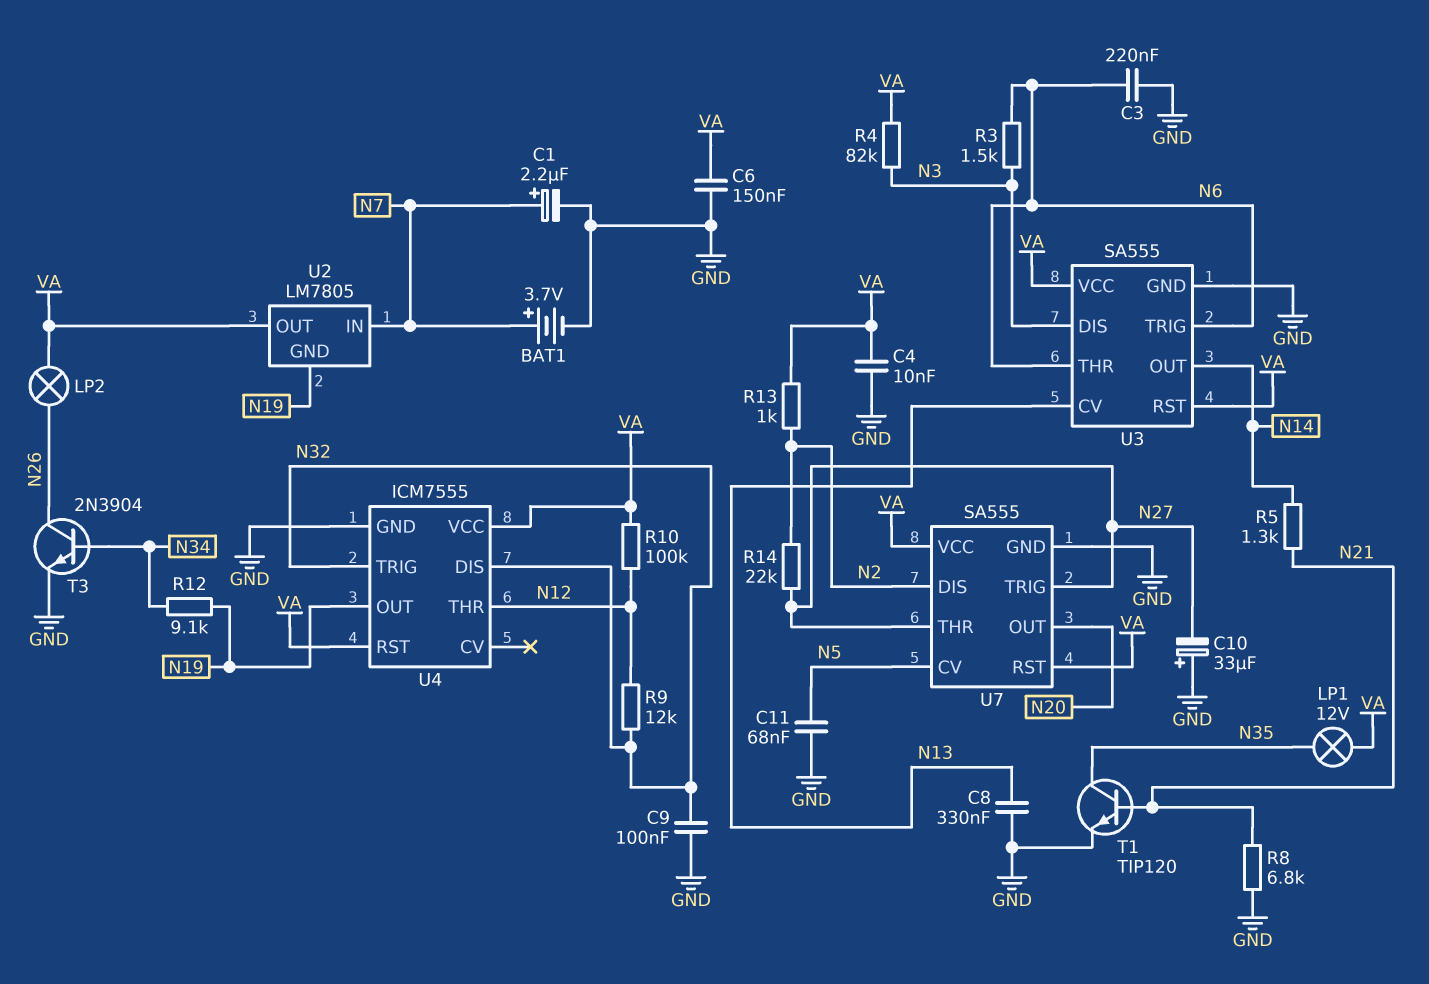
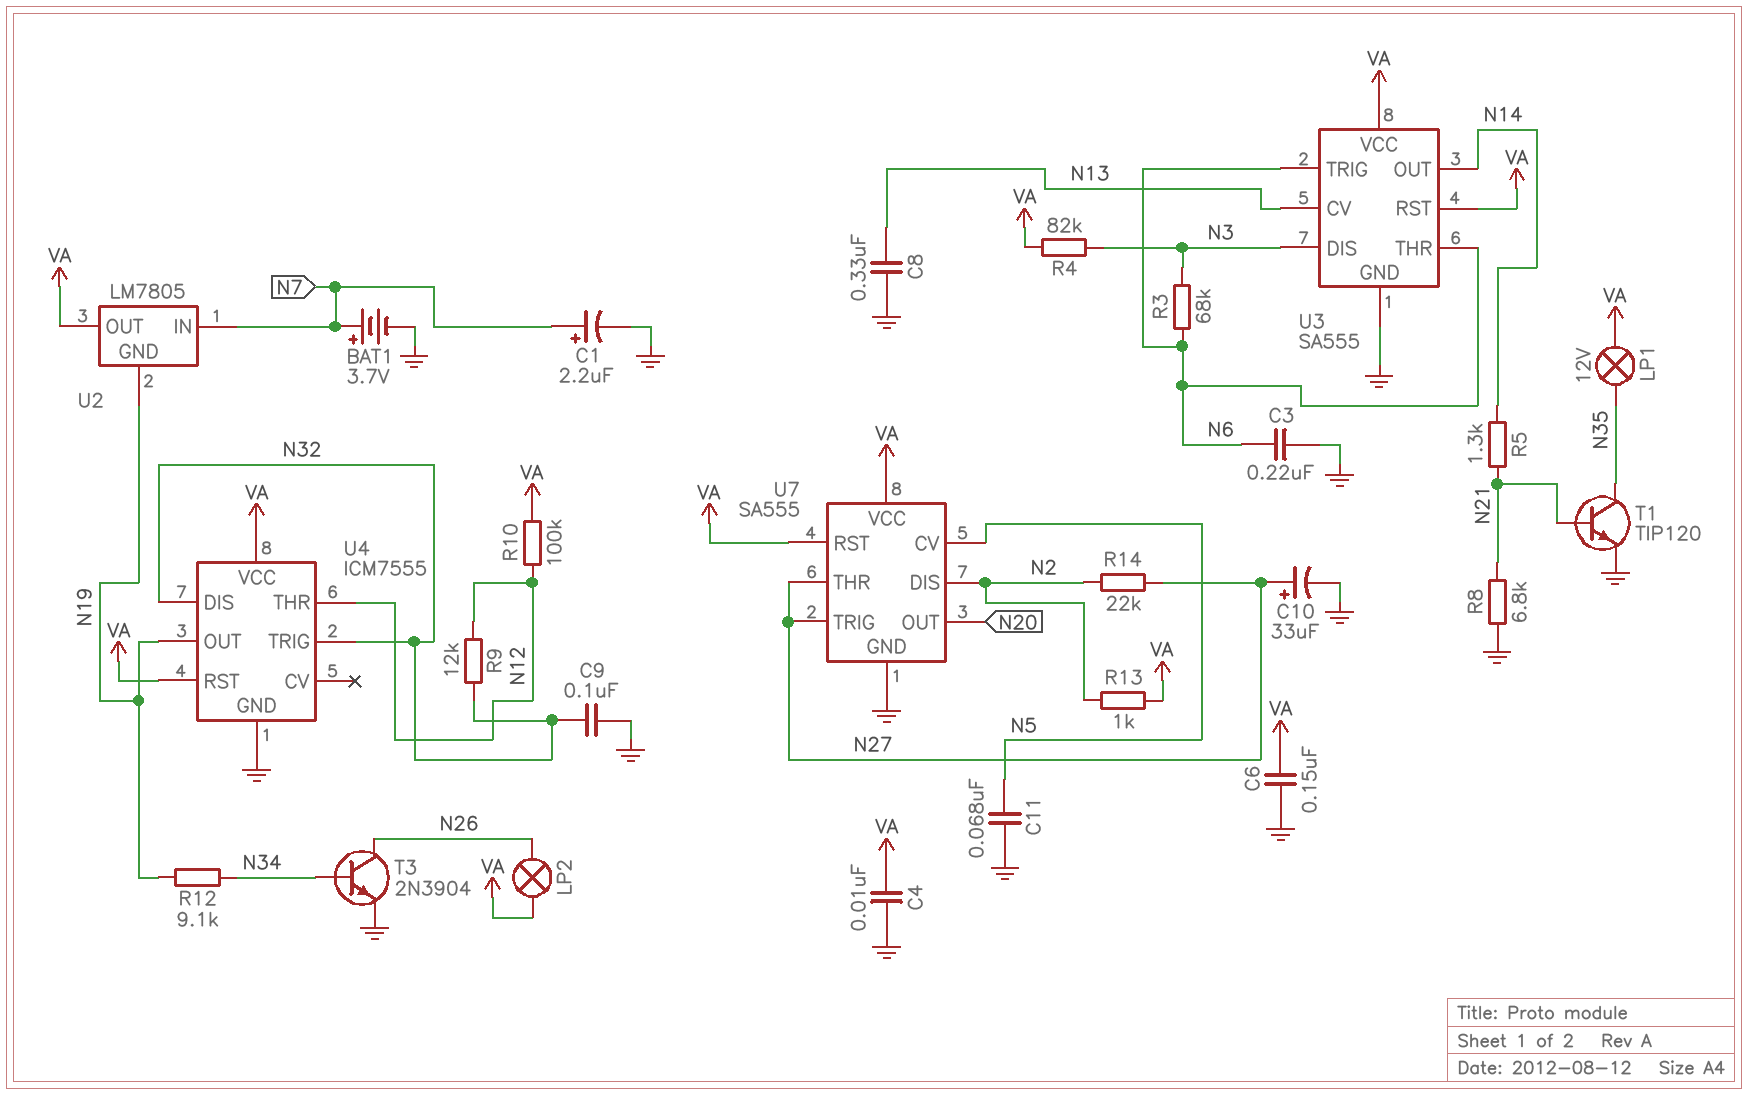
C10: 33uF (plus GND, minus N27) -> 33uF (plus N27, minus GND)
R3: 1.5k (N3, N6) -> 68k (N3, N6)

